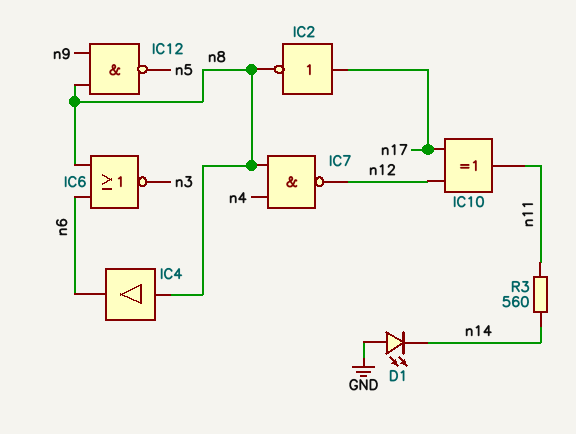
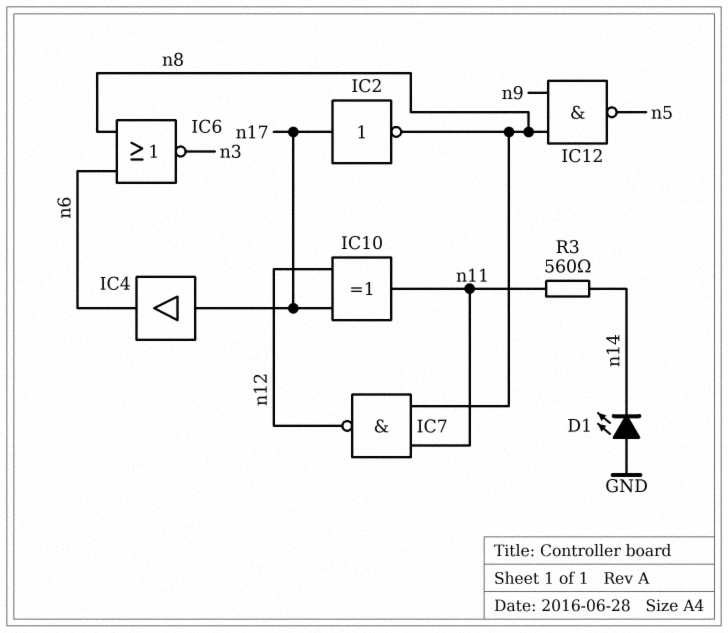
IC4: buffer (in n8, out n6) -> buffer (in n17, out n6)
IC7: NAND (in n4, in n8, out n12) -> NAND (in n8, in n11, out n12)

